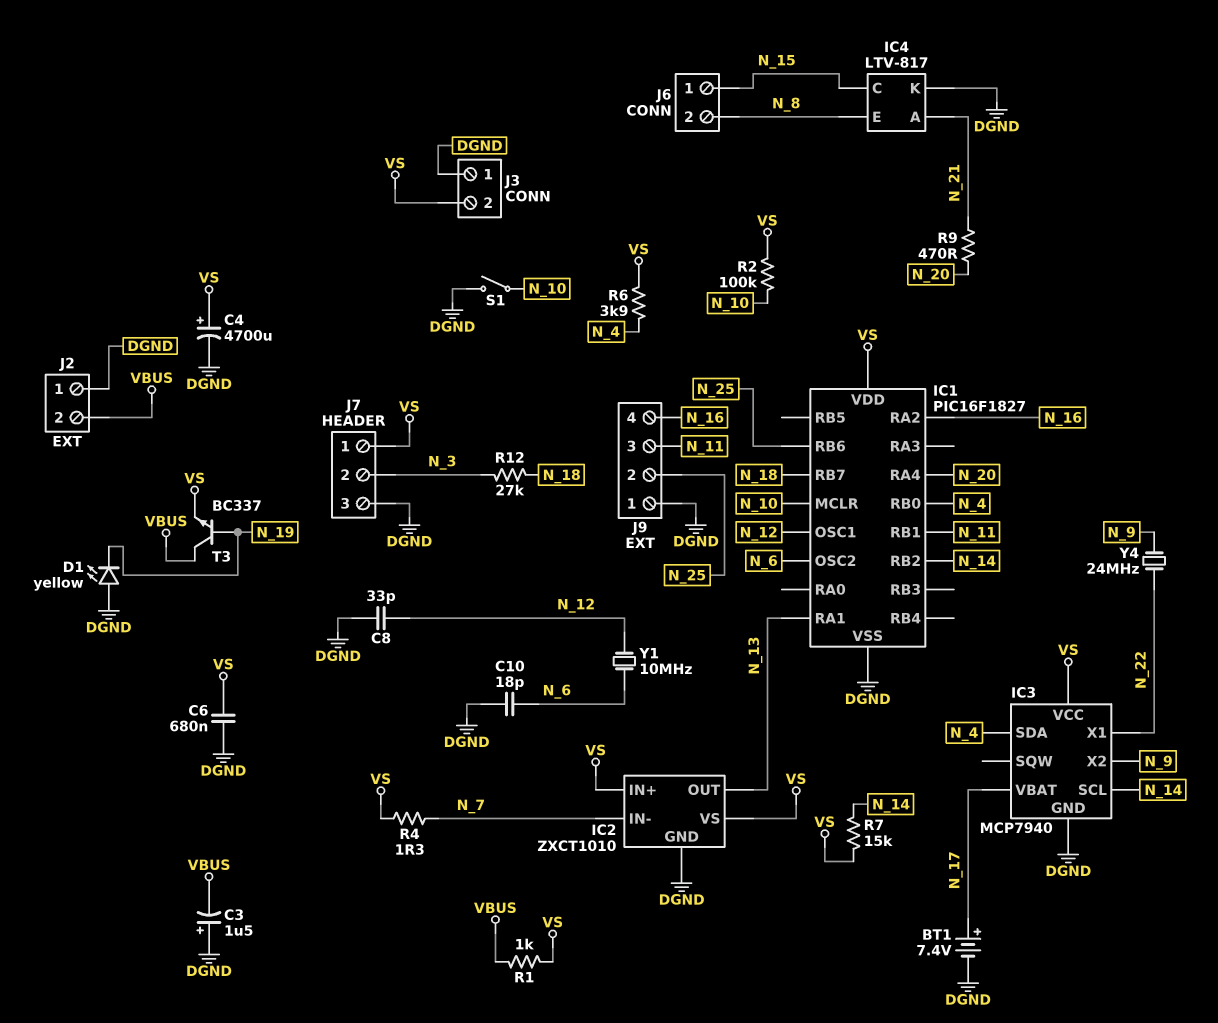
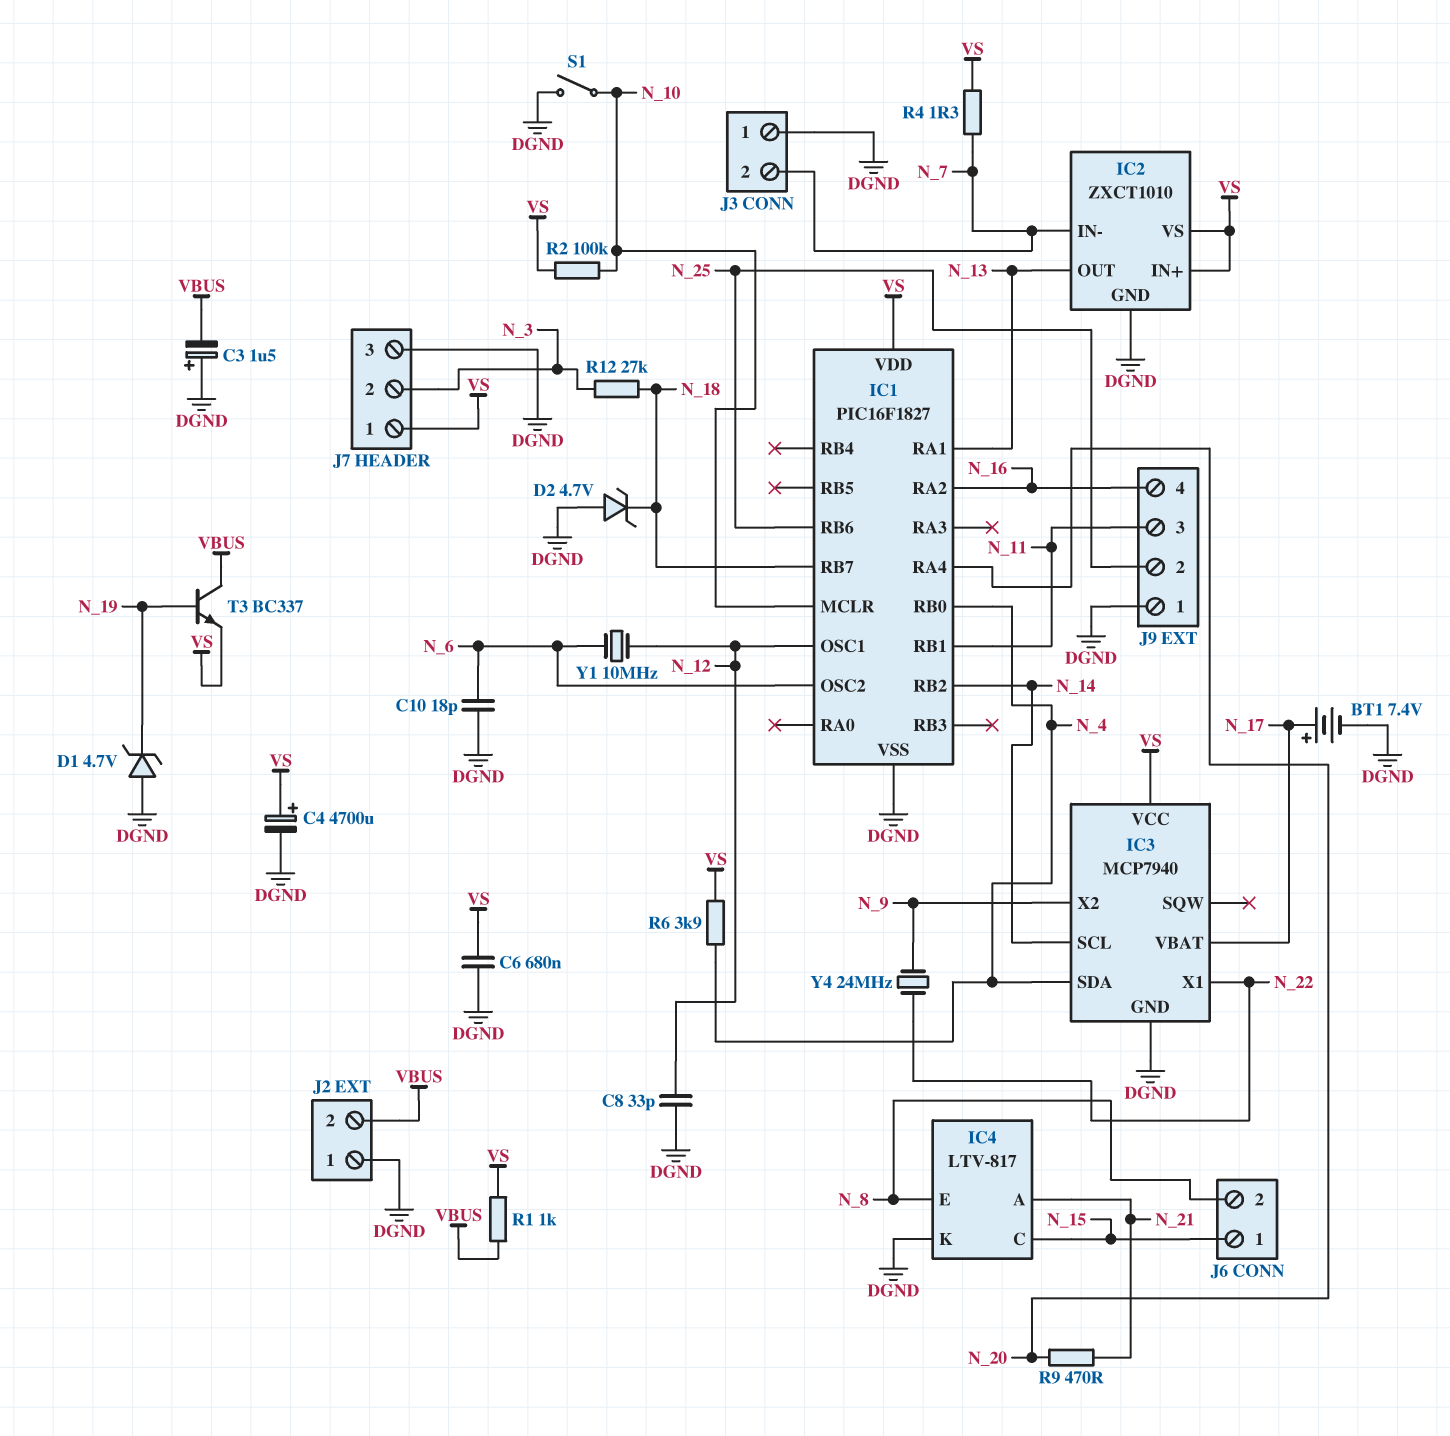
D1: LED yellow (A DGND, K N_19) -> zener 4.7V (A DGND, K N_19)
D2: none -> zener 4.7V (A DGND, K N_18)
J3 pin 2: VS -> N_7
R7: 15k (N_14, VS) -> none

